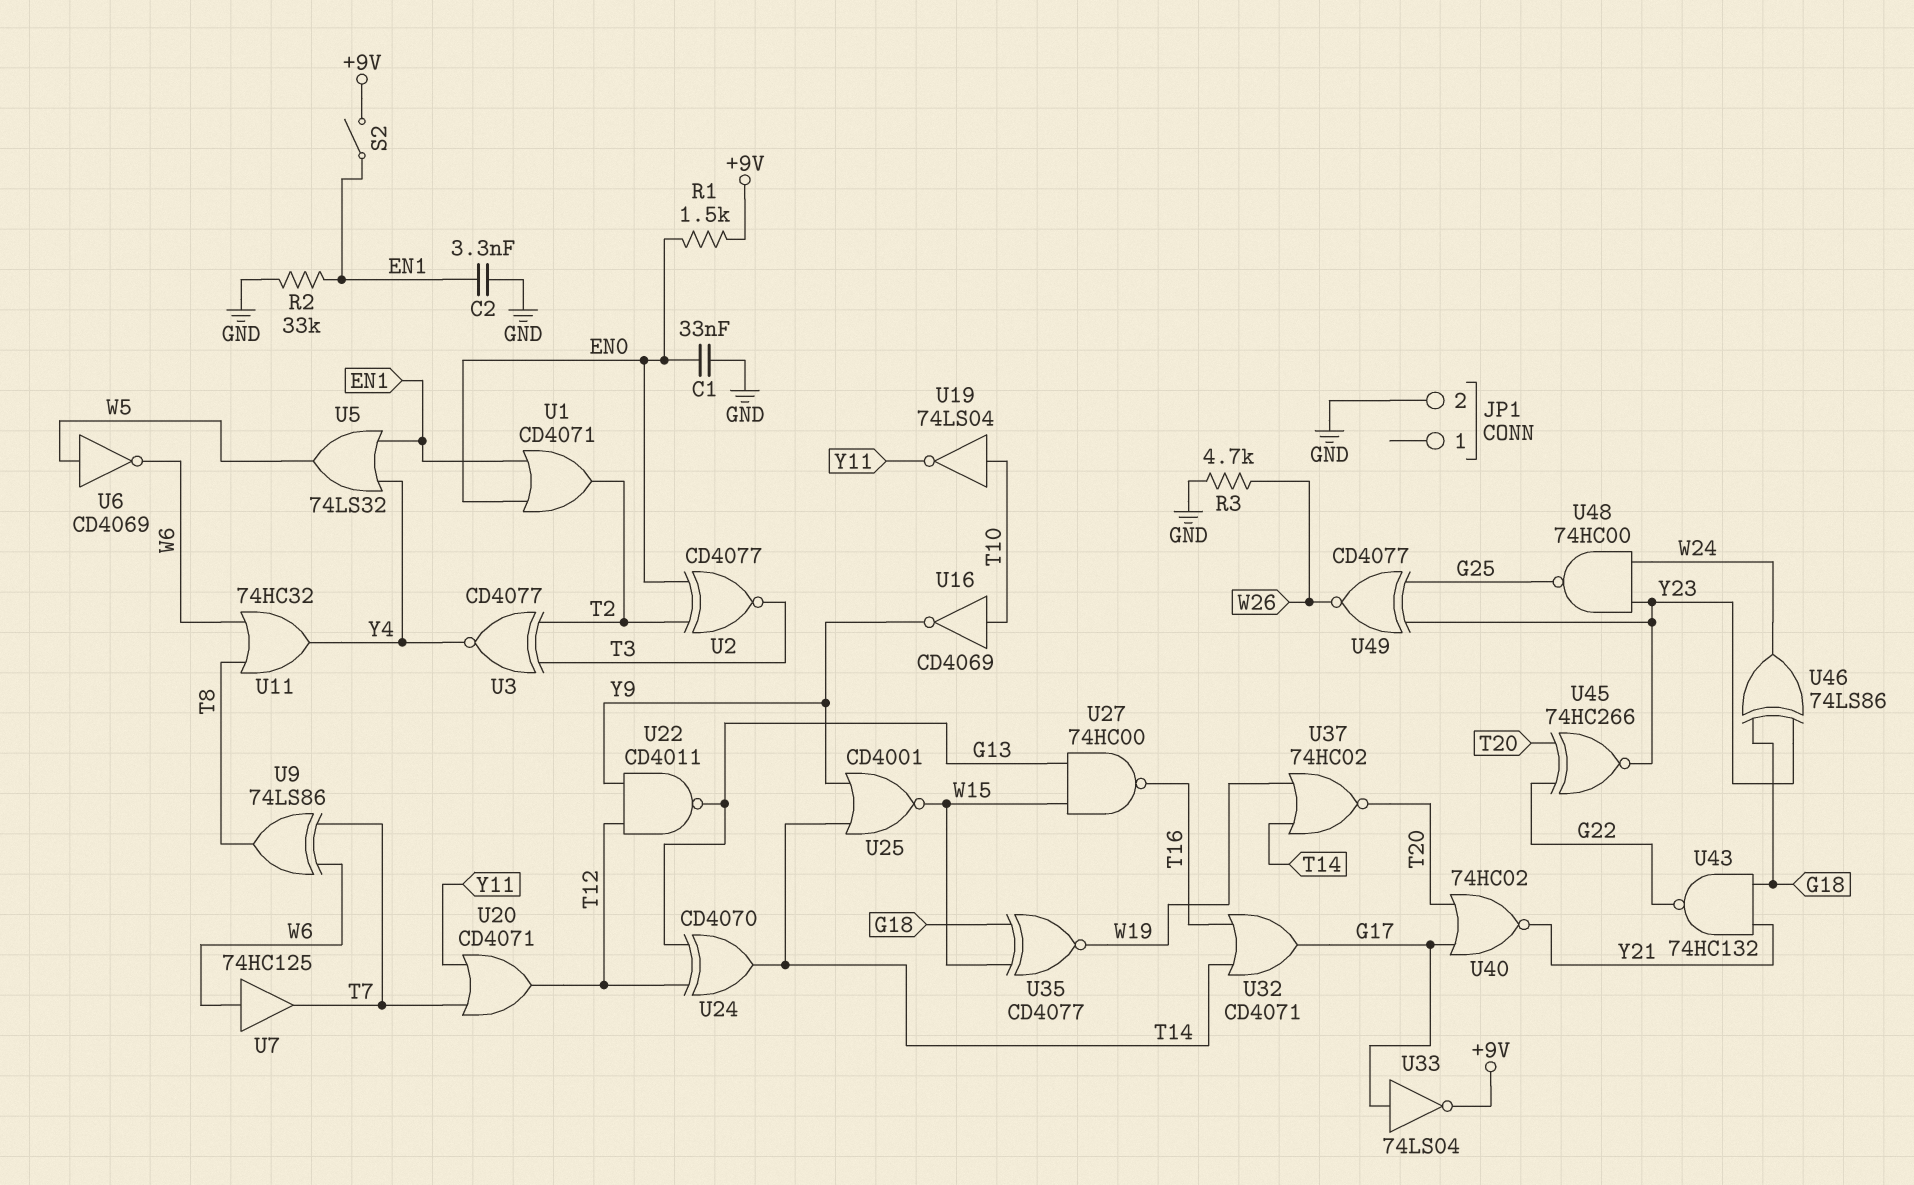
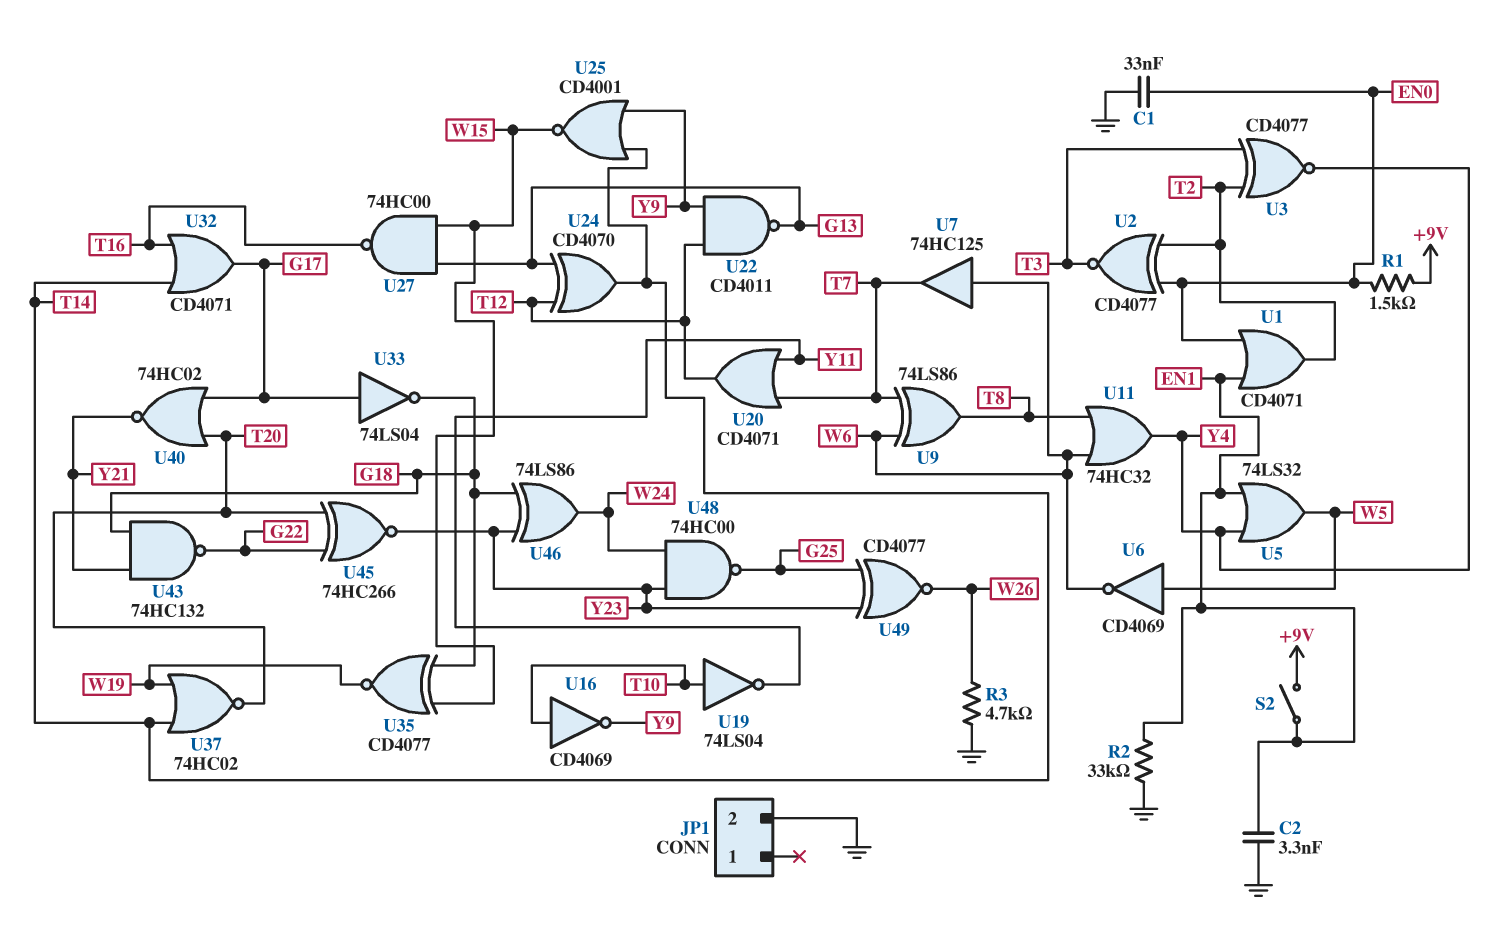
U33: NOT 74LS04 (in G17, out +9V) -> NOT 74LS04 (in G17, out G18)

